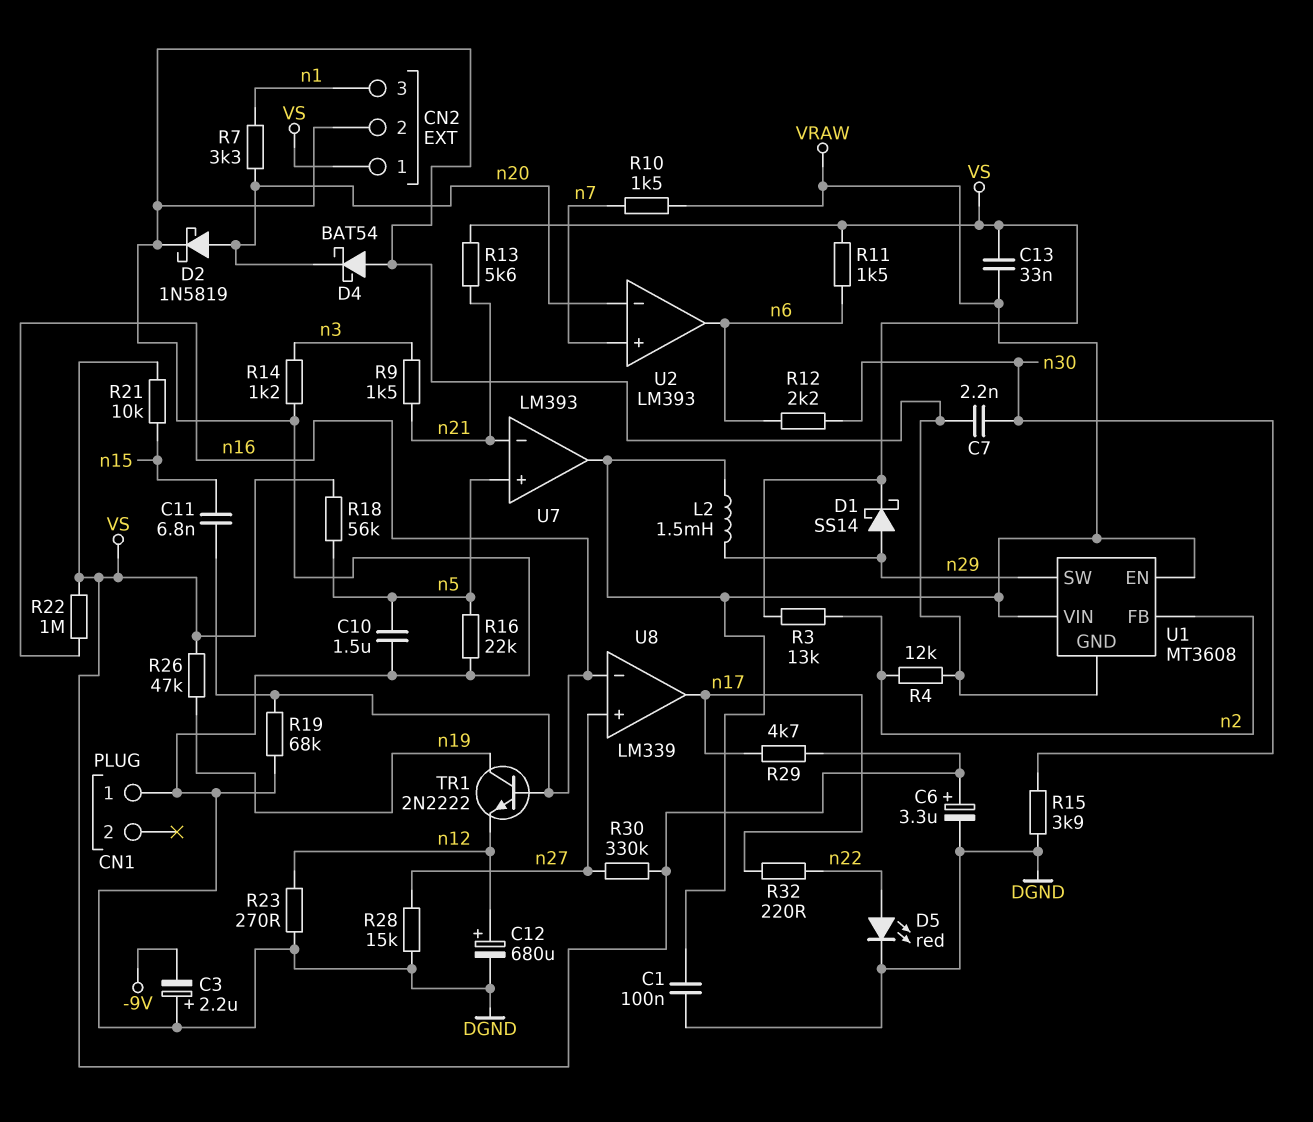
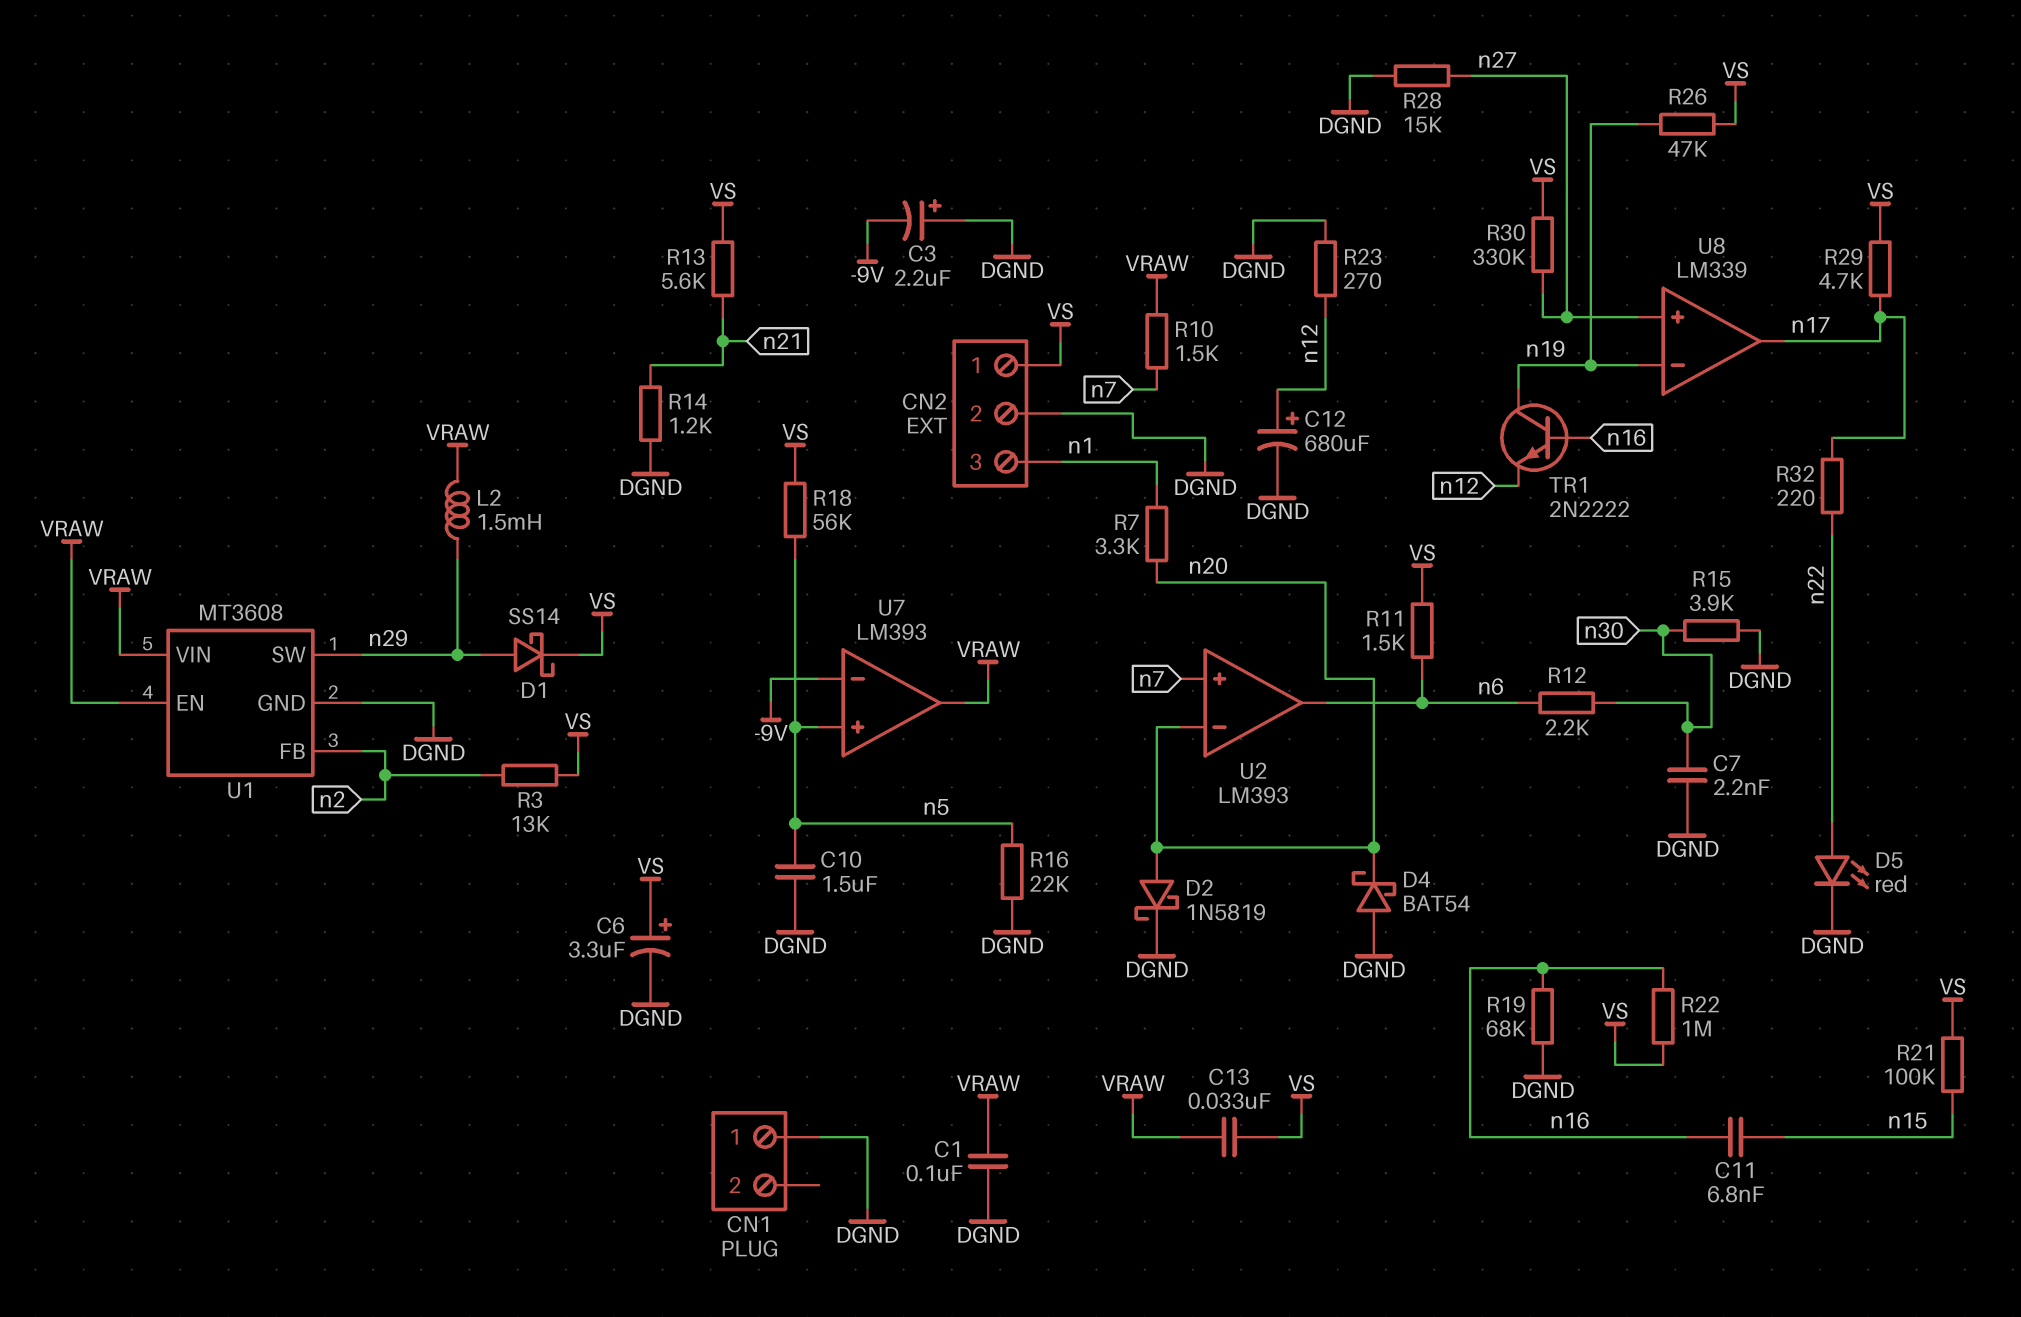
R4: 12k (DGND, n2) -> none
R9: 1.5k (n3, n21) -> none
R14: 1.2k (DGND, n3) -> 1.2k (DGND, n21)
R21: 10k (VS, n15) -> 100k (VS, n15)
U7 pin in-: n21 -> -9V
U8 pin in-: n16 -> n19

